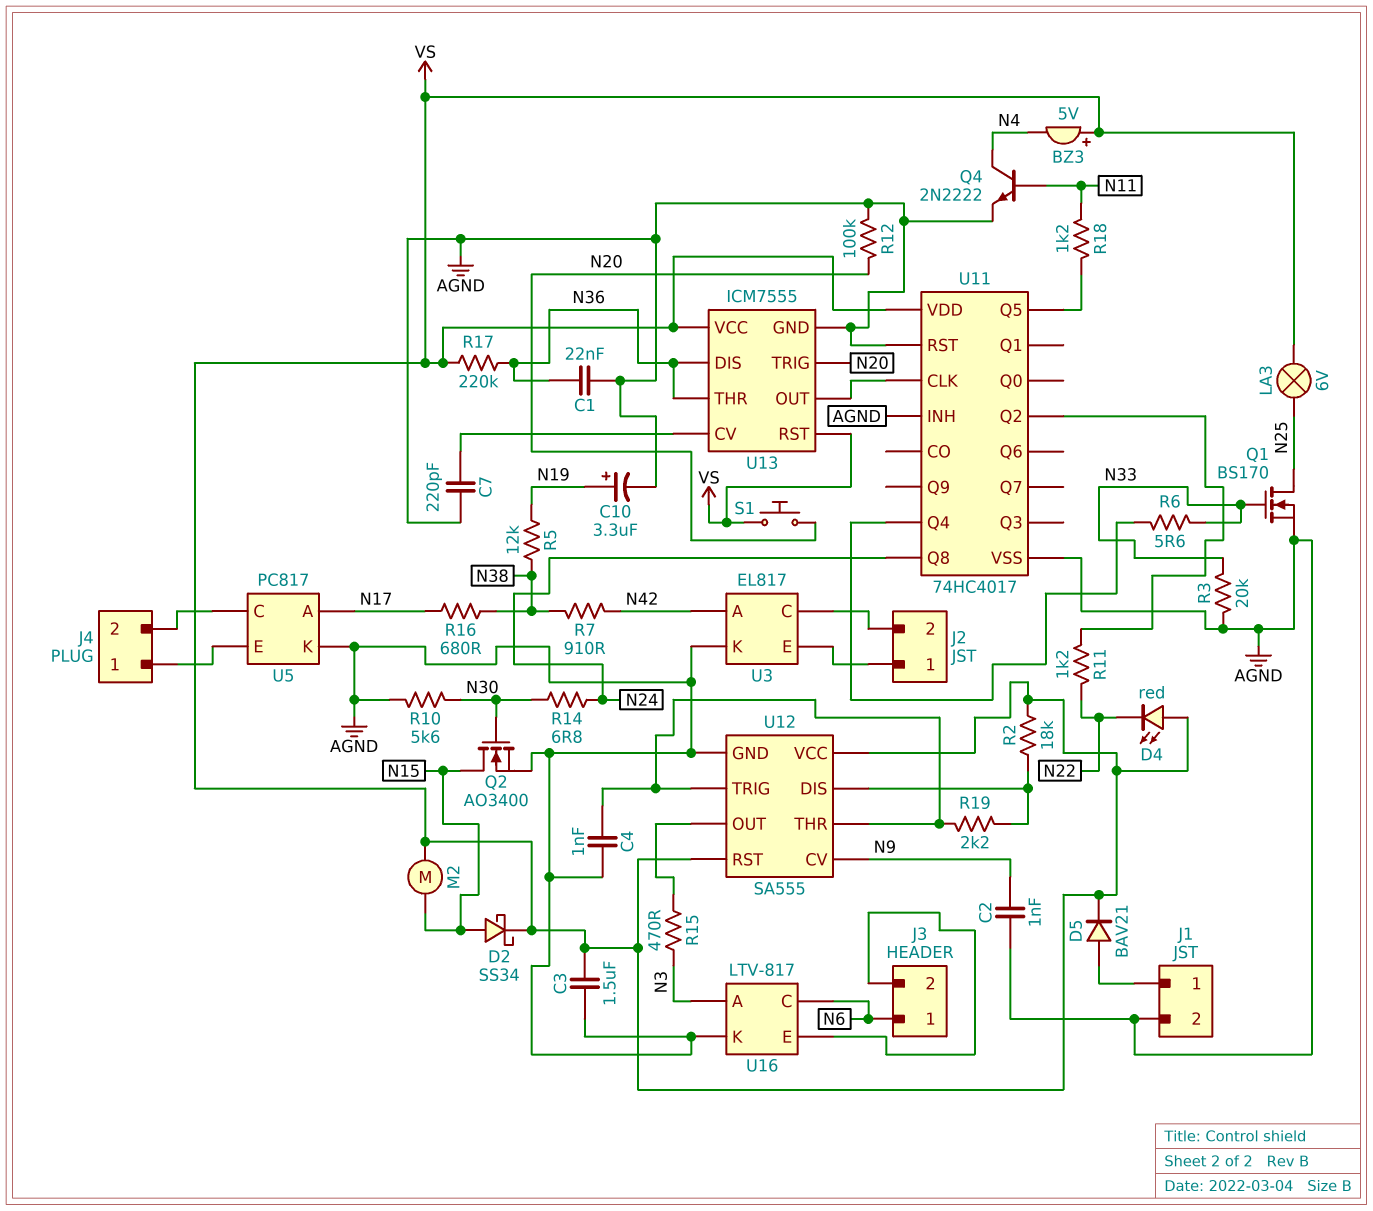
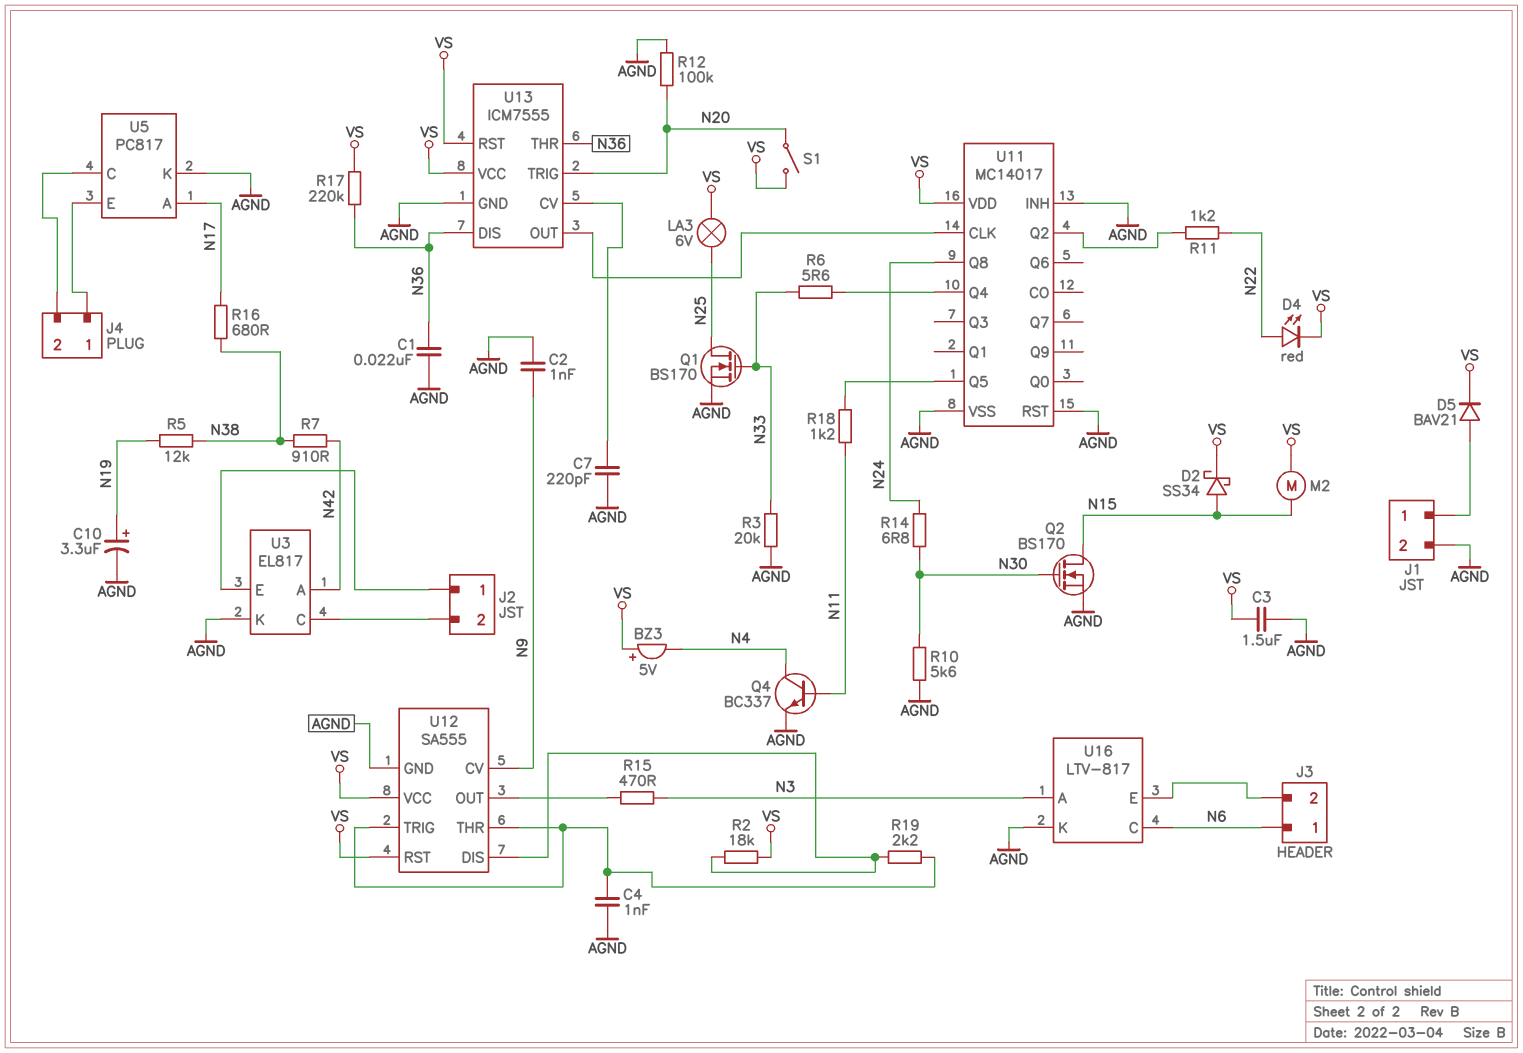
D4: LED red (A VS, K N22) -> LED red (A N22, K VS)
Q2: NMOS AO3400 (G N30, D N15, S AGND) -> NMOS BS170 (G N30, D N15, S AGND)
Q4: NPN 2N2222 (B N11, C N4, E AGND) -> NPN BC337 (B N11, C N4, E AGND)
S1: button (N20, VS) -> switch (N20, VS)
U11: 74HC4017 -> MC14017

